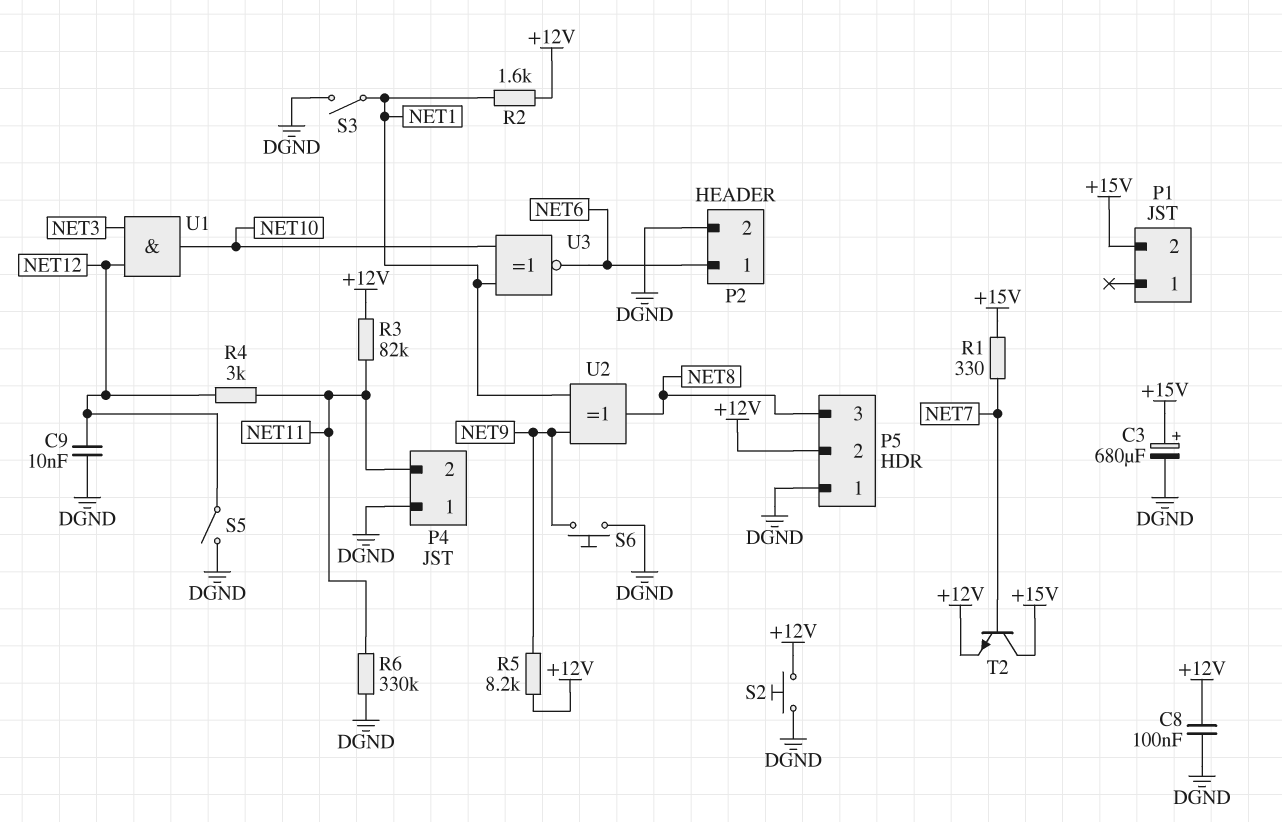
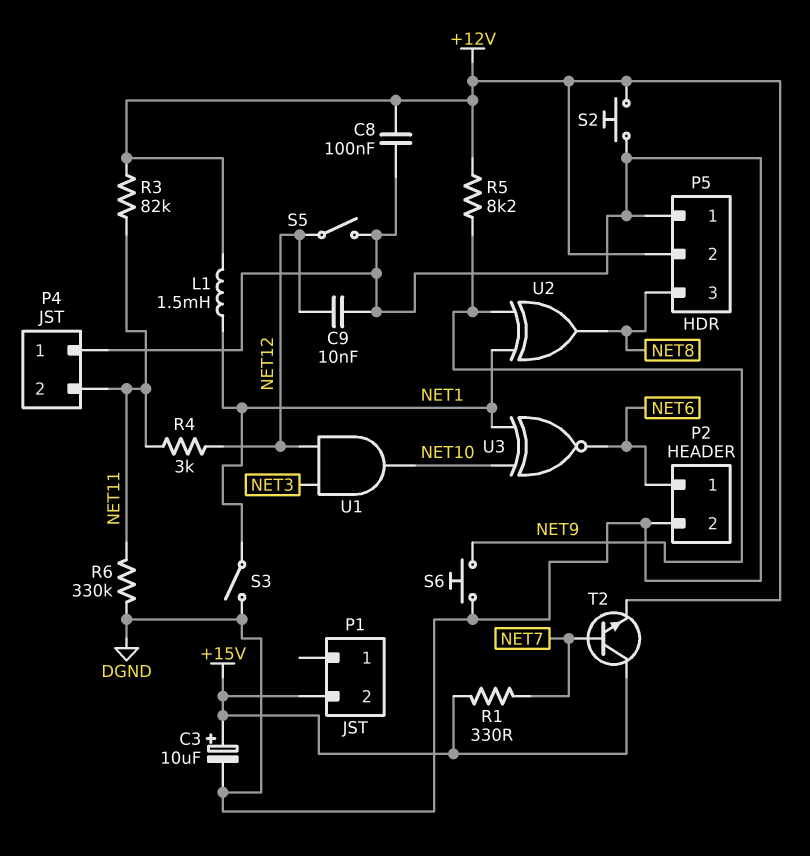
C3: 680uF (plus +15V, minus DGND) -> 10uF (plus +15V, minus DGND)
L1: none -> 1.5mH (+12V, NET1)
R2: 1.6k (+12V, NET1) -> none

